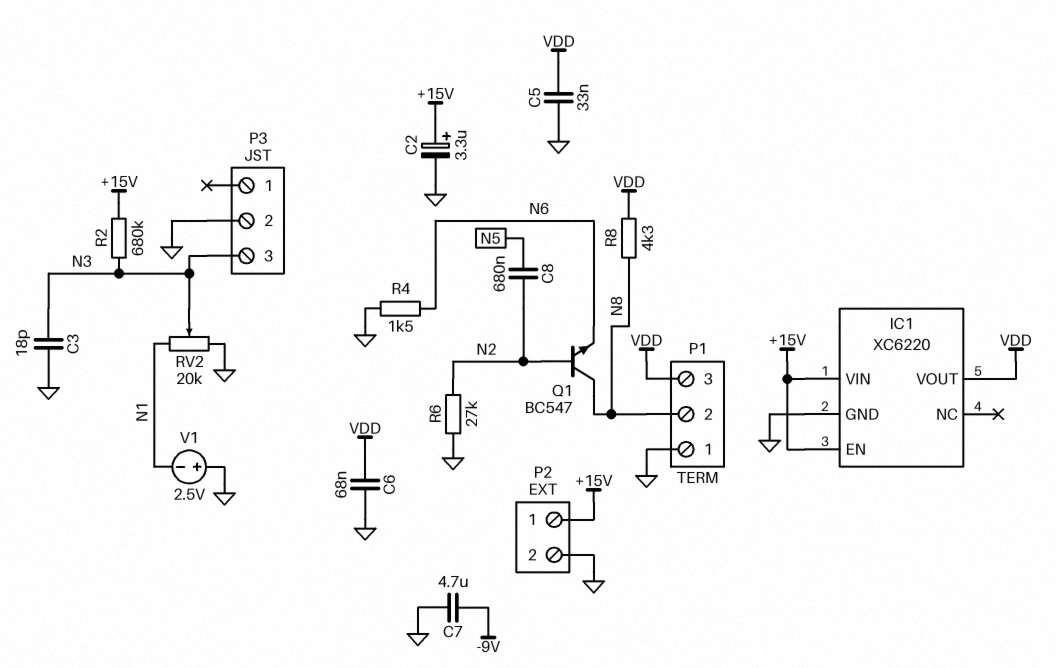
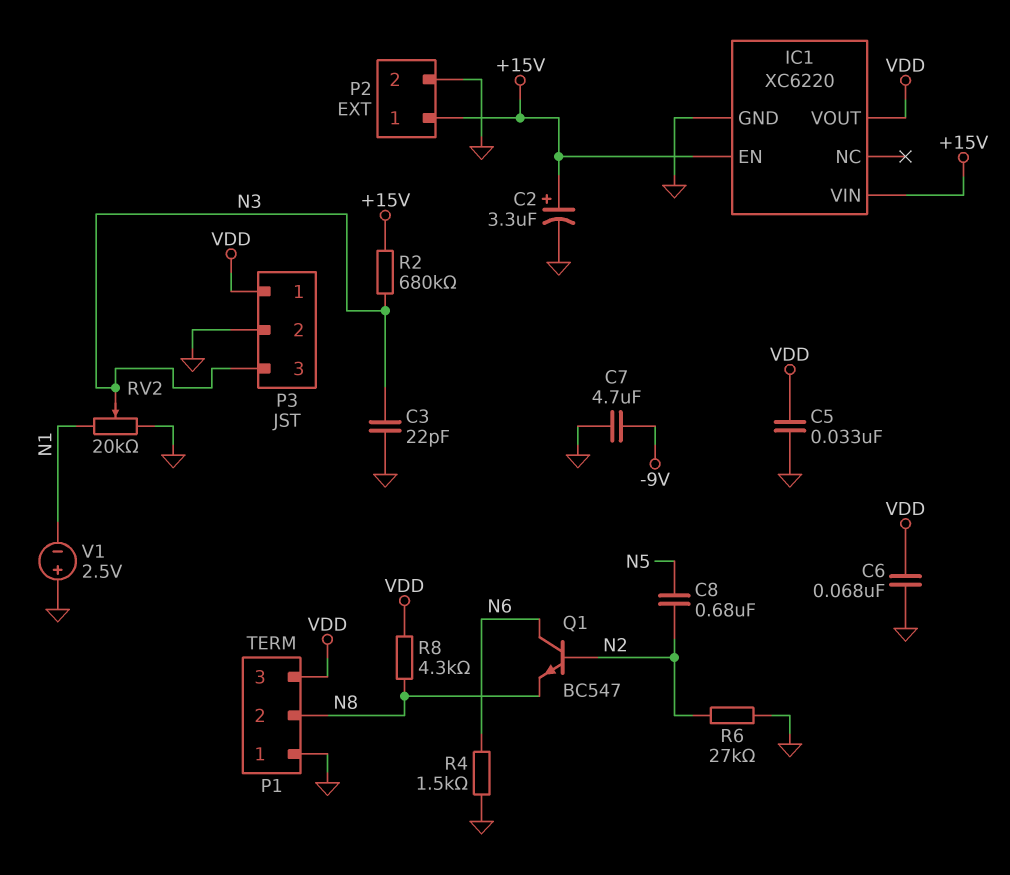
C3: 18pF (GND, N3) -> 22pF (GND, N3)
P3 pin 1: none -> VDD
Q1: NPN BC547 (B N2, C N8, E N6) -> NPN BC547 (B N2, C N6, E N8)

